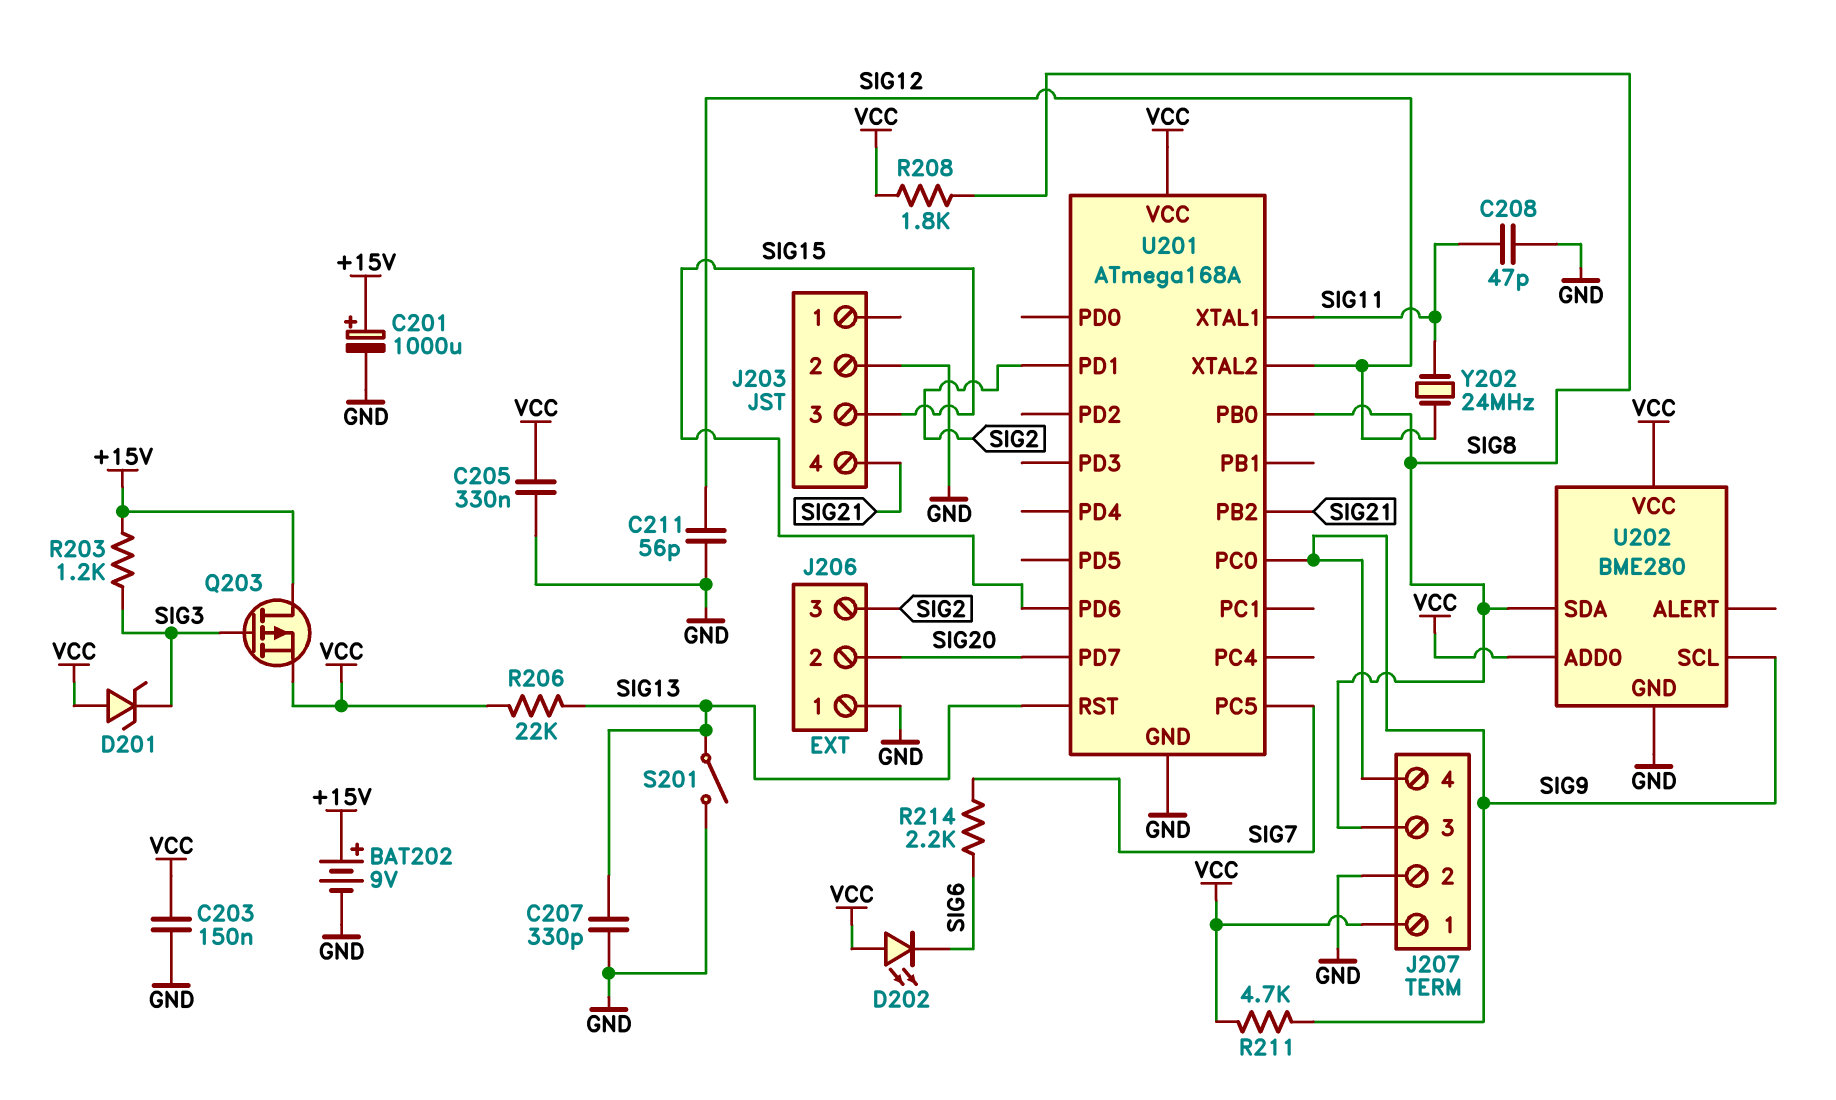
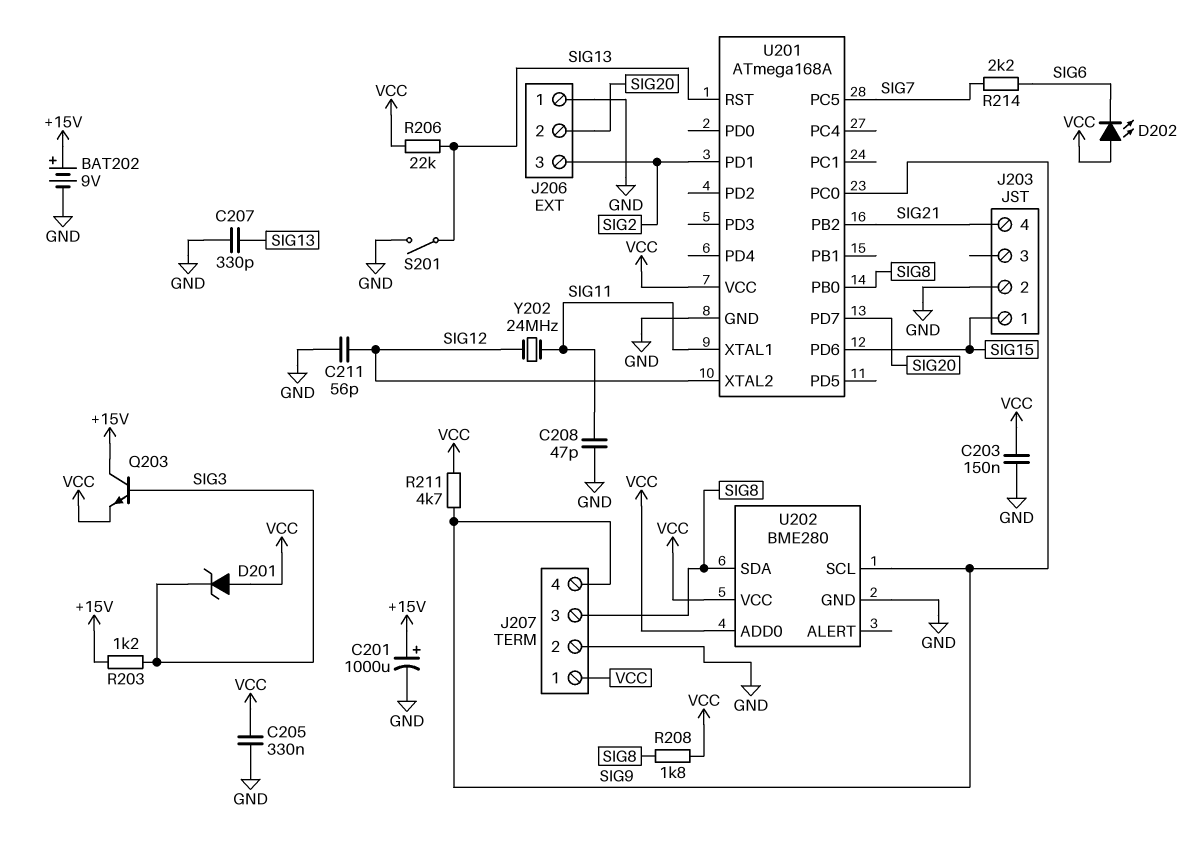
J203 pin 1: none -> SIG15
J203 pin 3: SIG15 -> none
Q203: PMOS (G SIG3, D +15V, S VCC) -> NPN (B SIG3, C +15V, E VCC)

